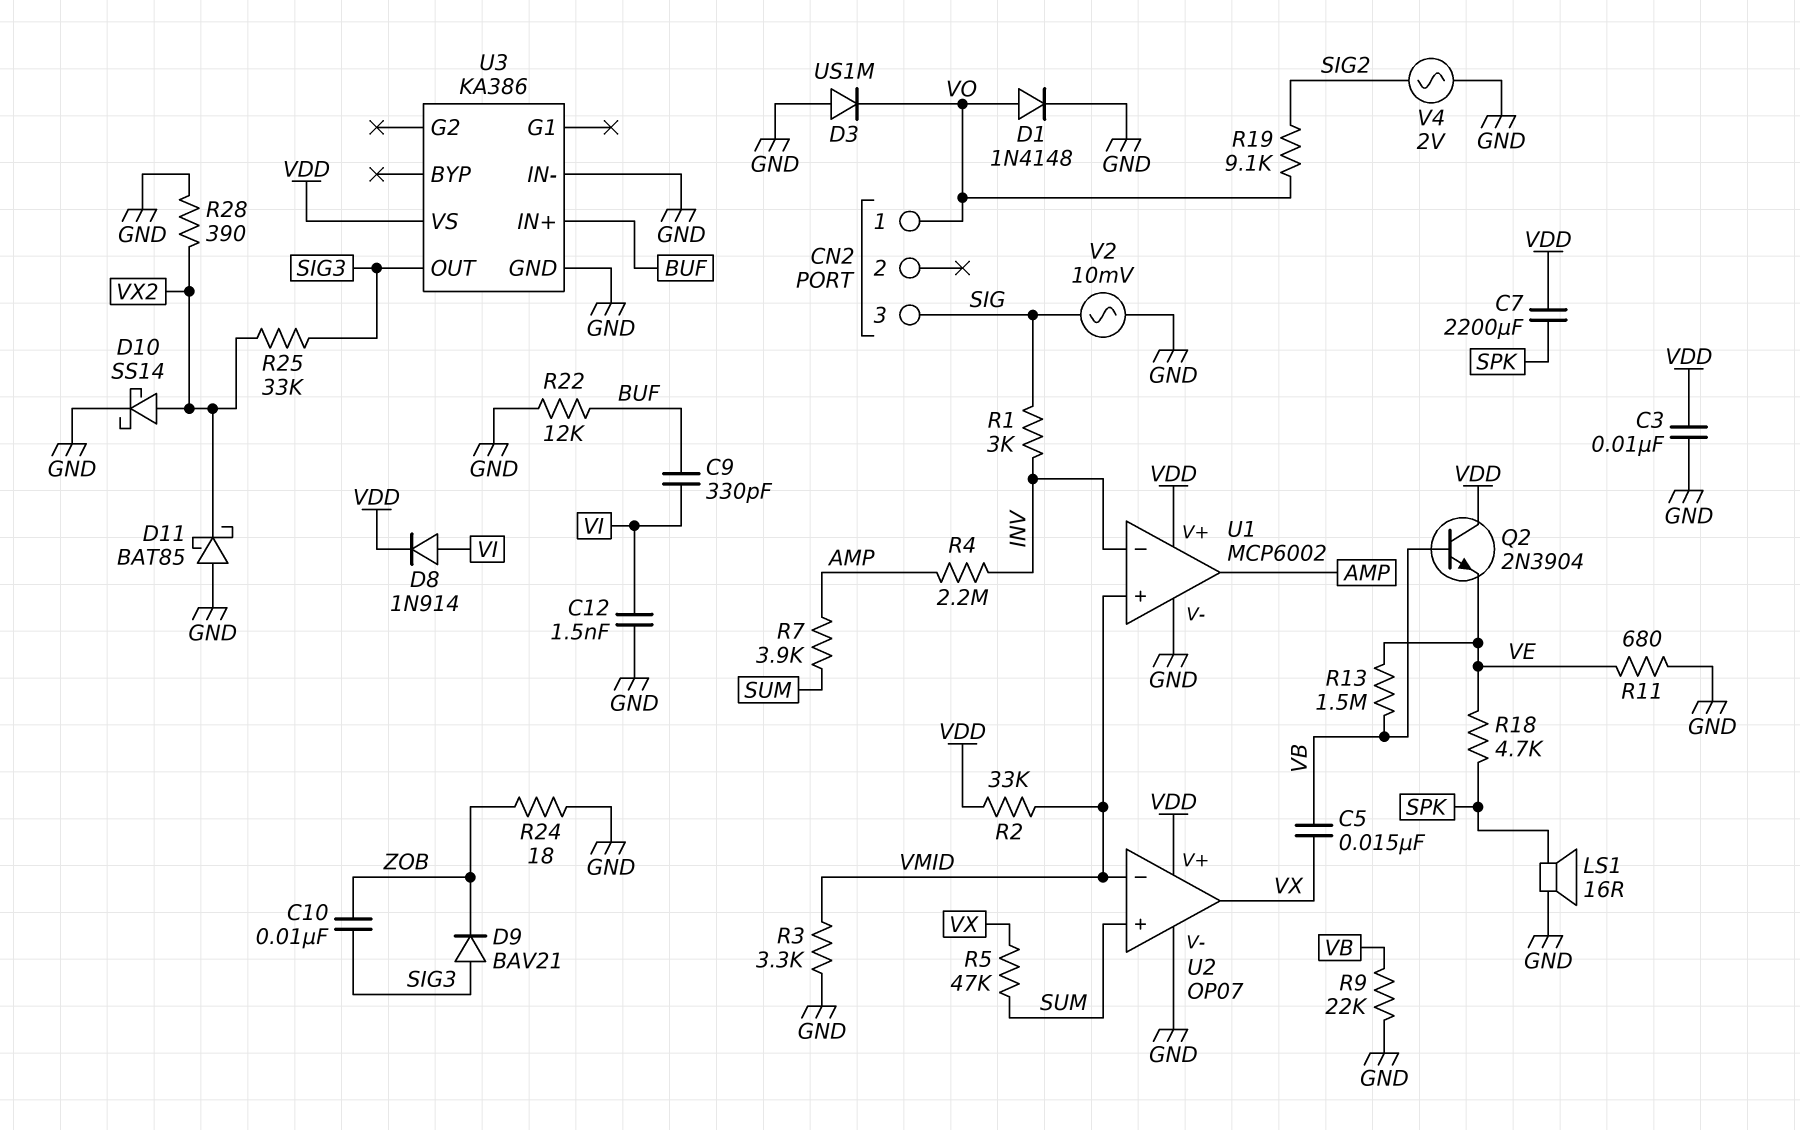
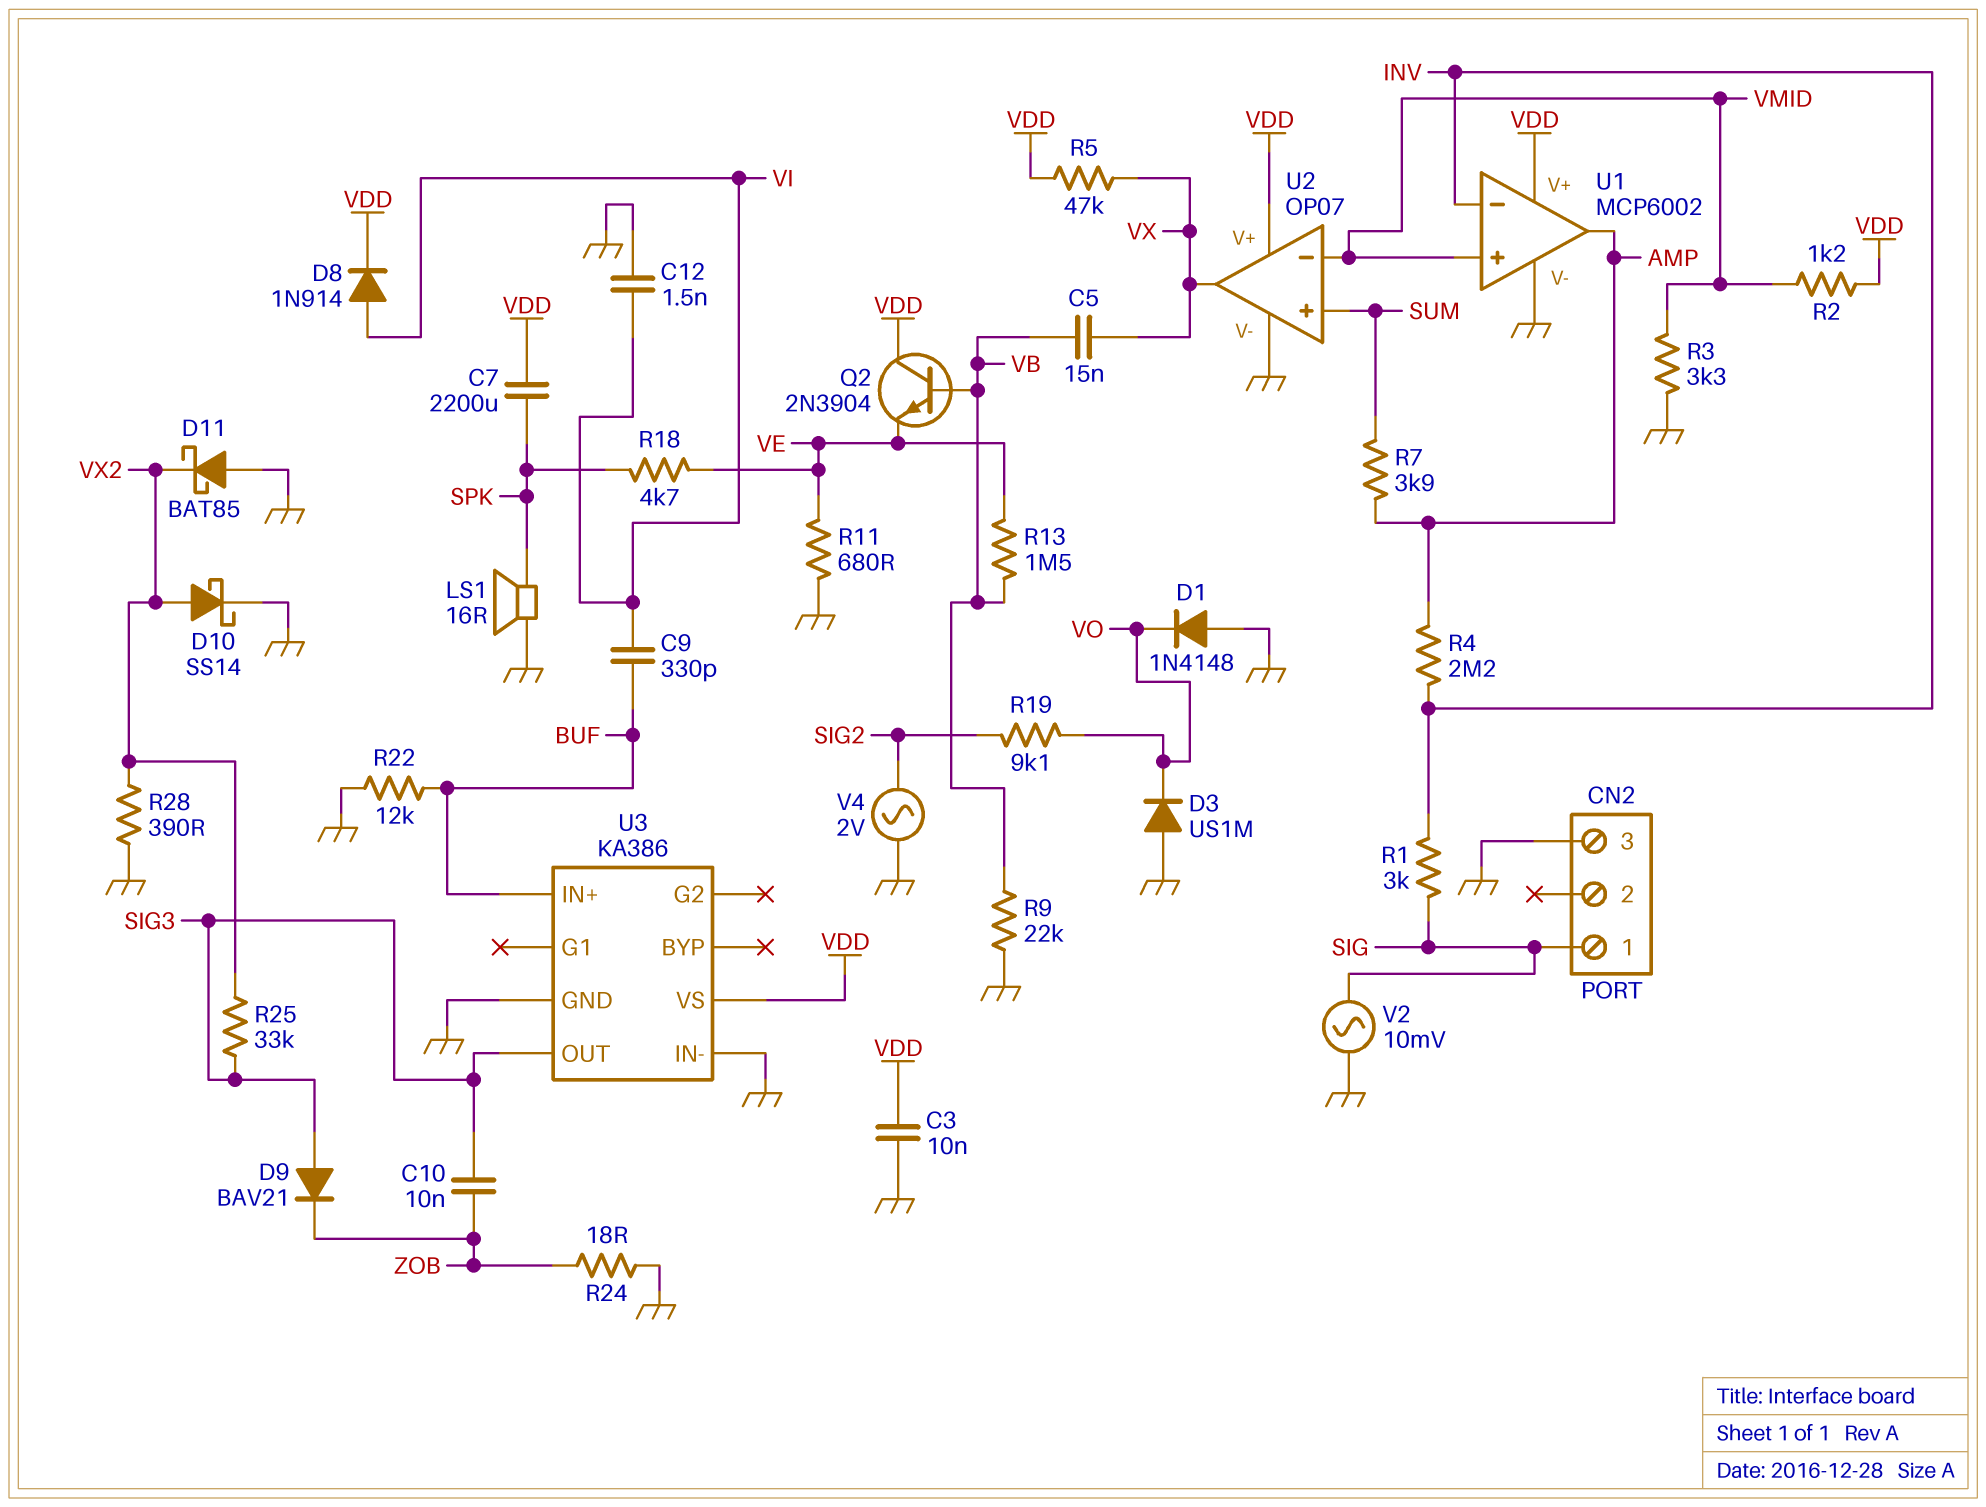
CN2 pin 1: VO -> SIG
CN2 pin 3: SIG -> GND
D1: diode 1N4148 (A VO, K GND) -> diode 1N4148 (A GND, K VO)
R2: 33k (VDD, VMID) -> 1.2k (VDD, VMID)
R5: 47k (SUM, VX) -> 47k (VDD, VX)

